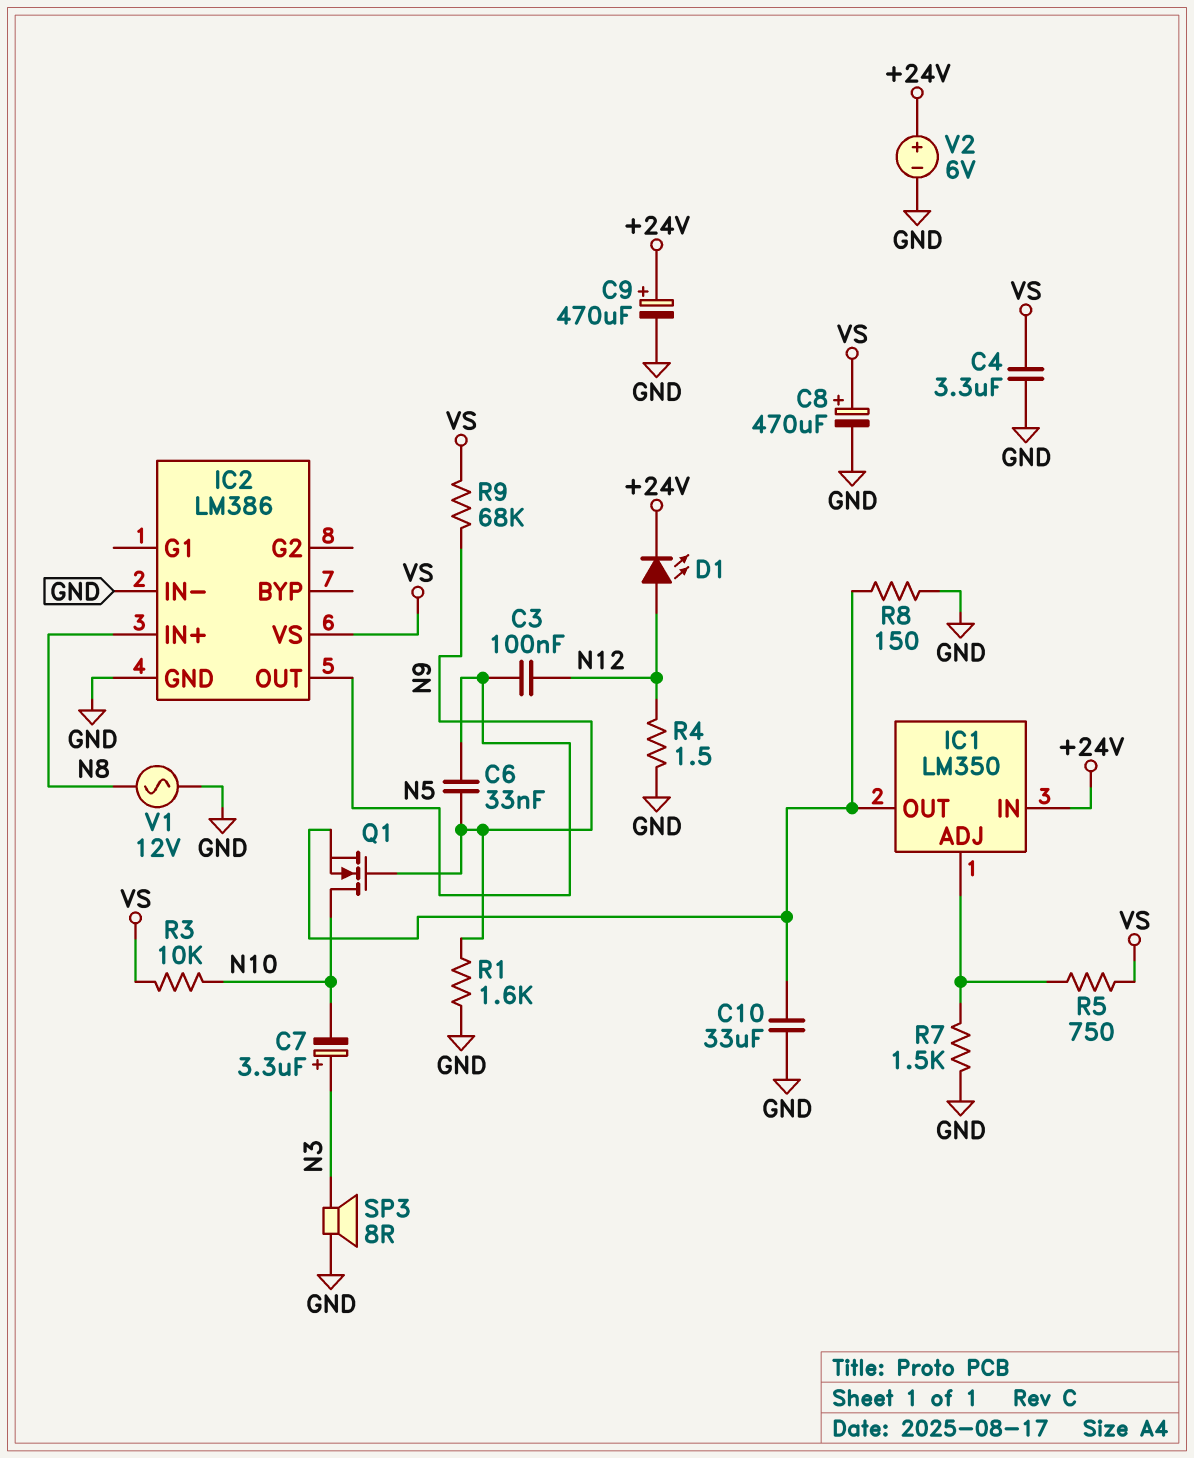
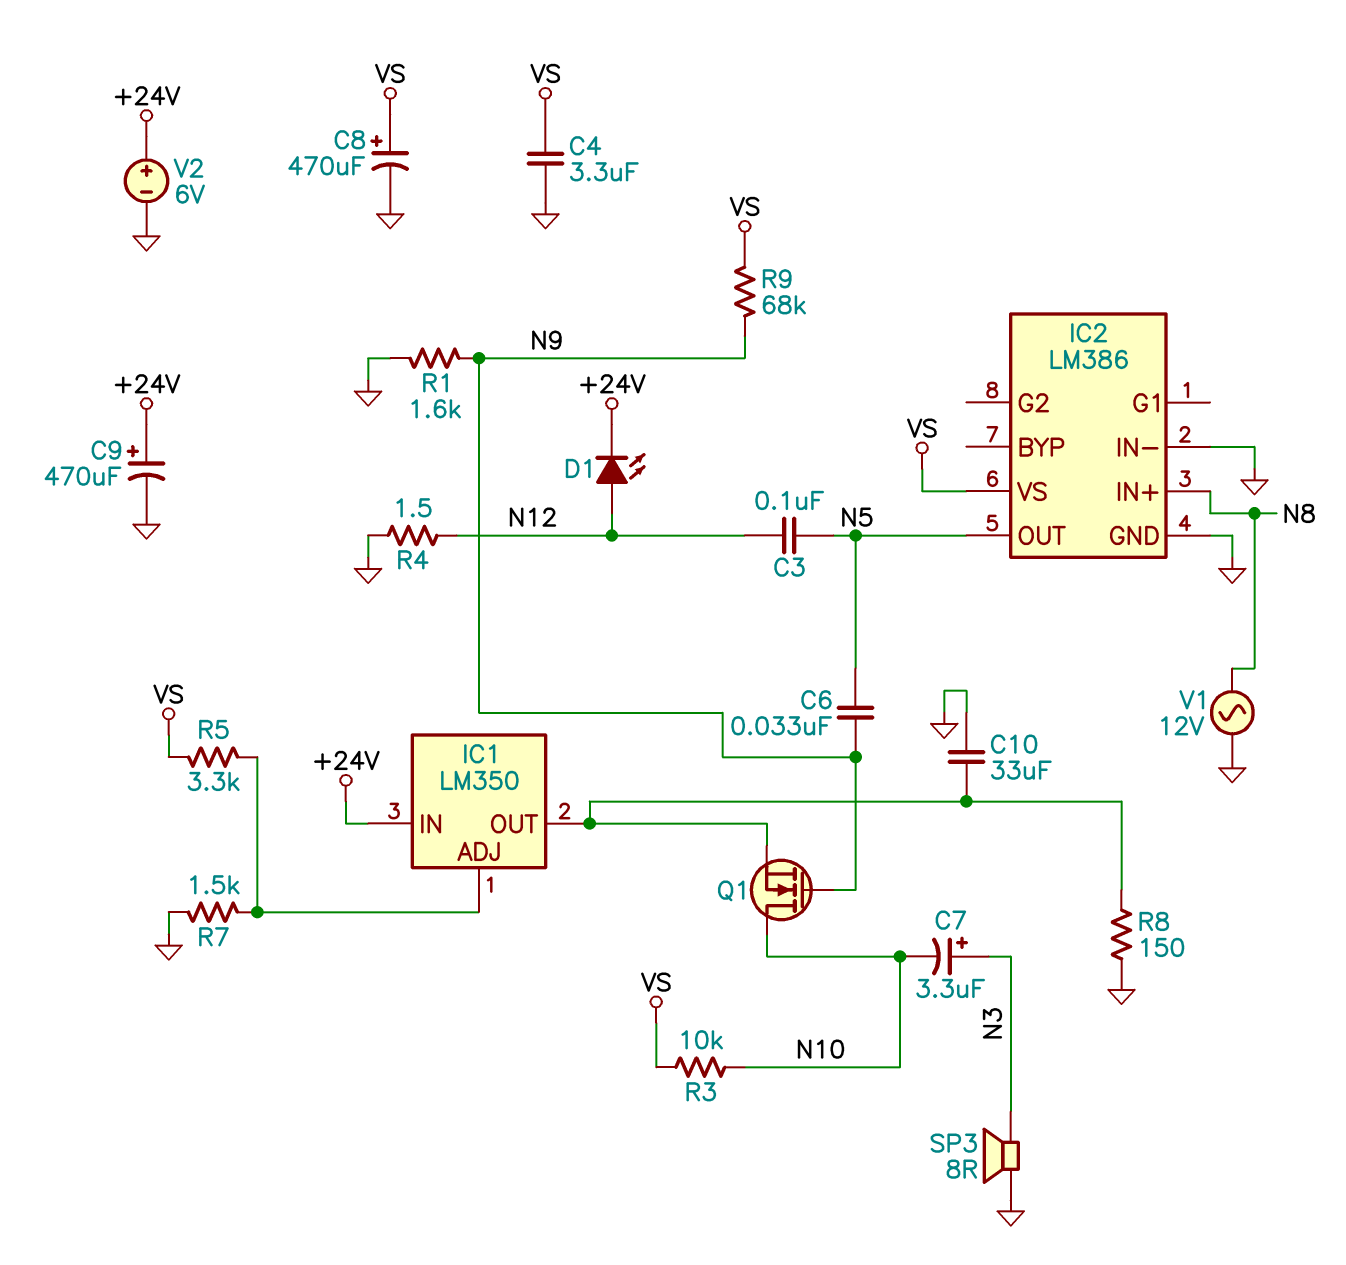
R5: 750 (IC1/ADJ, VS) -> 3.3k (IC1/ADJ, VS)

